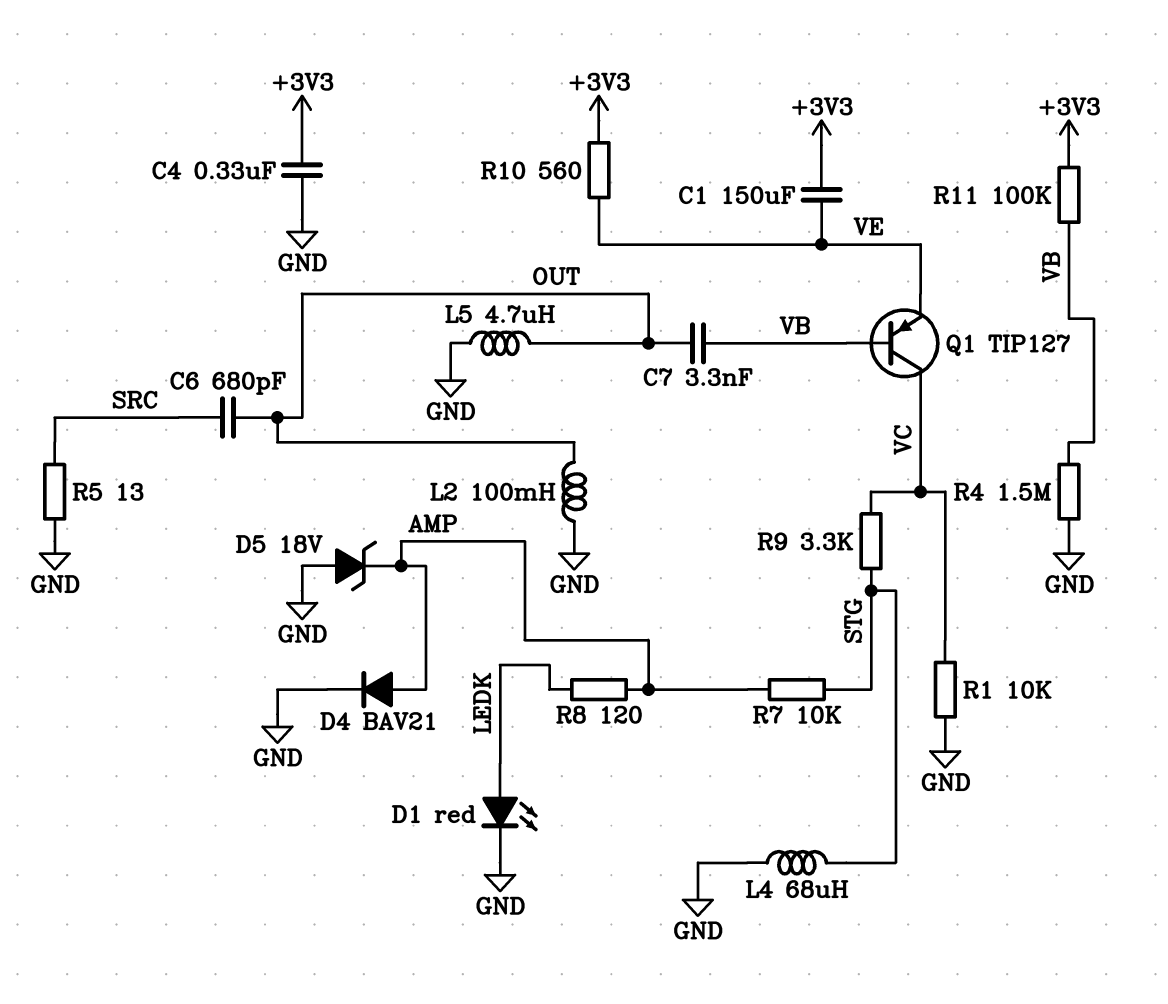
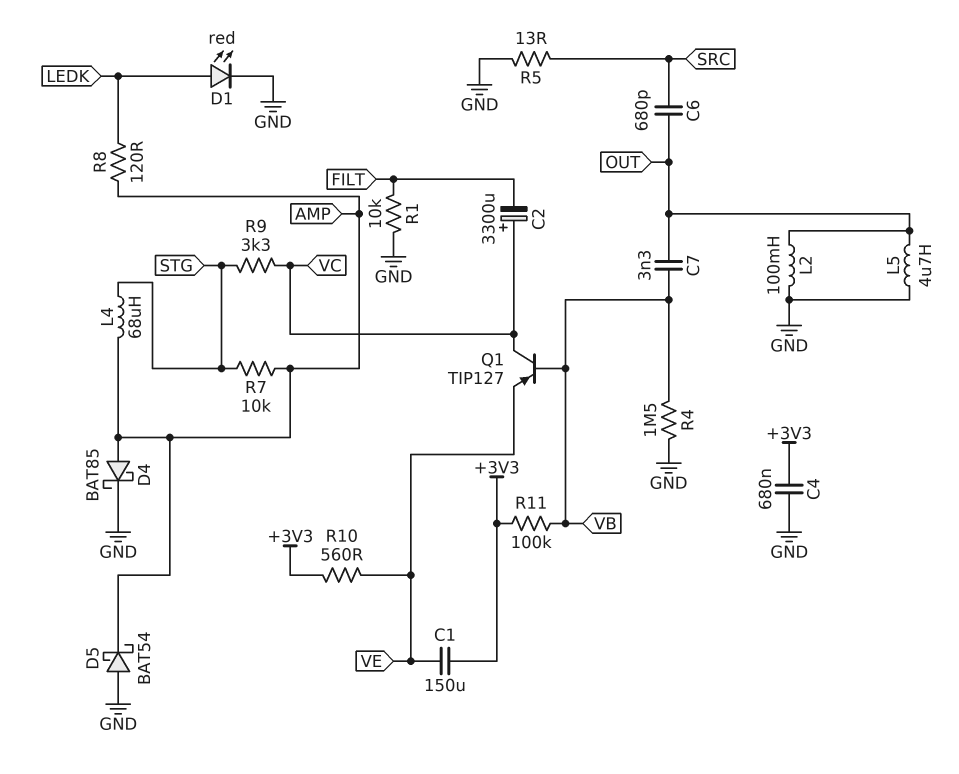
C2: none -> 3300uF (plus VC, minus FILT)
C4: 330nF (+3V3, GND) -> 680nF (+3V3, GND)
D4: diode BAV21 (A AMP, K GND) -> schottky BAT85 (A AMP, K GND)
D5: zener 18V (A GND, K AMP) -> schottky BAT54 (A GND, K AMP)
L4: 68uH (GND, STG) -> 68uH (AMP, STG)
R1: 10k (GND, VC) -> 10k (FILT, GND)

